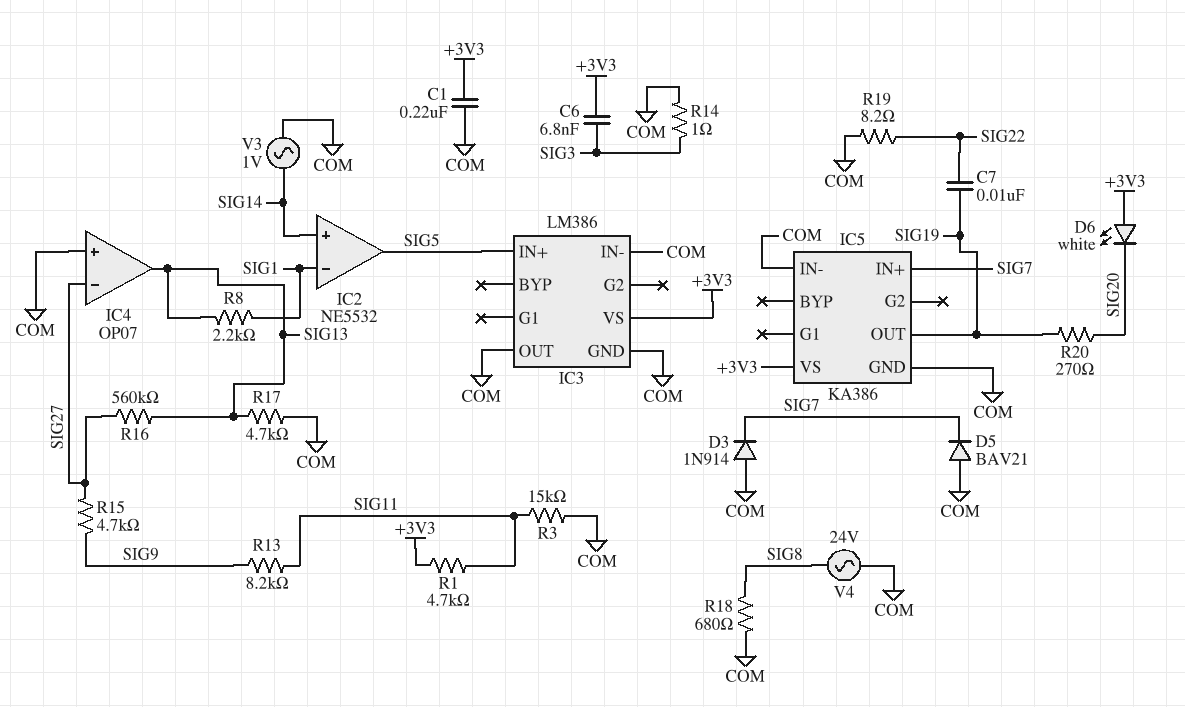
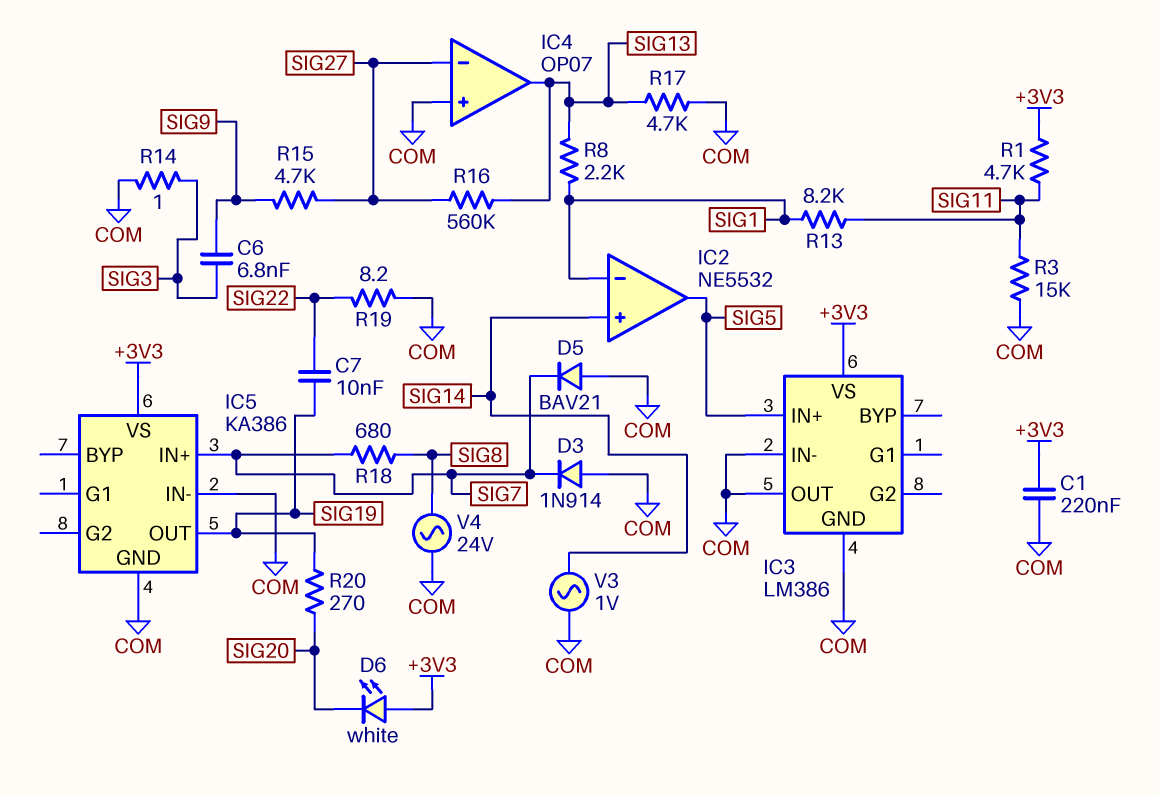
C6: 6.8nF (+3V3, SIG3) -> 6.8nF (SIG3, SIG9)
R13: 8.2k (SIG9, SIG11) -> 8.2k (SIG1, SIG11)
R18: 680 (COM, SIG8) -> 680 (SIG7, SIG8)

